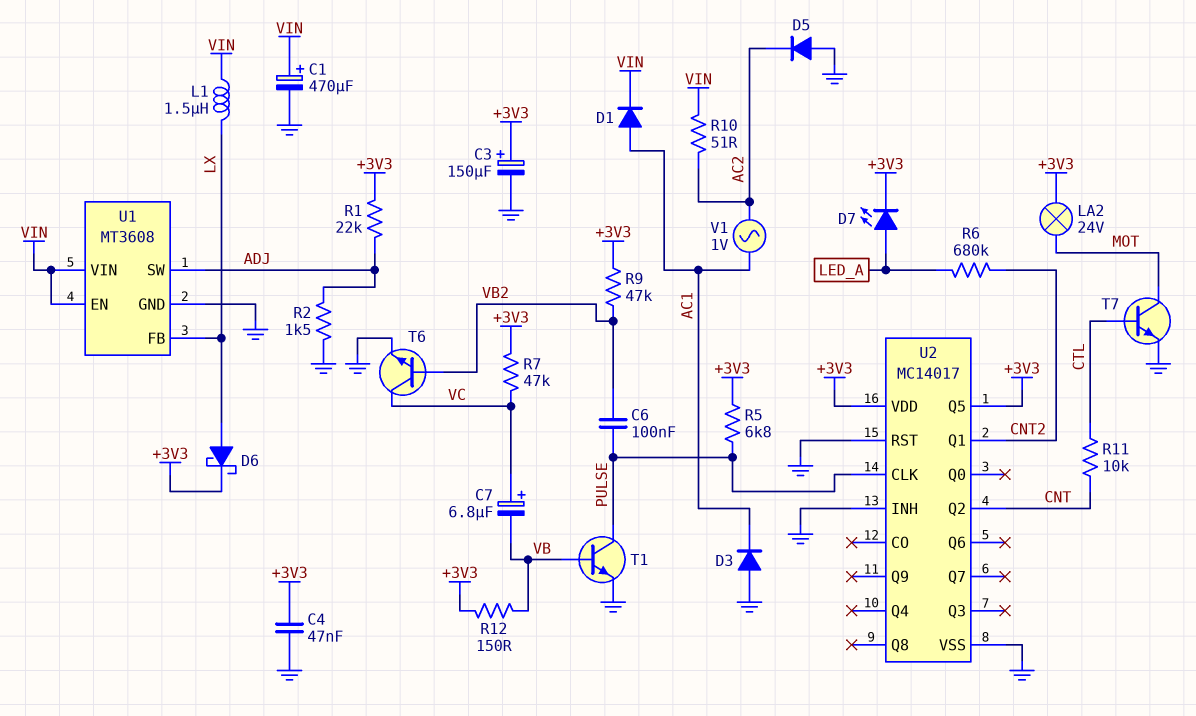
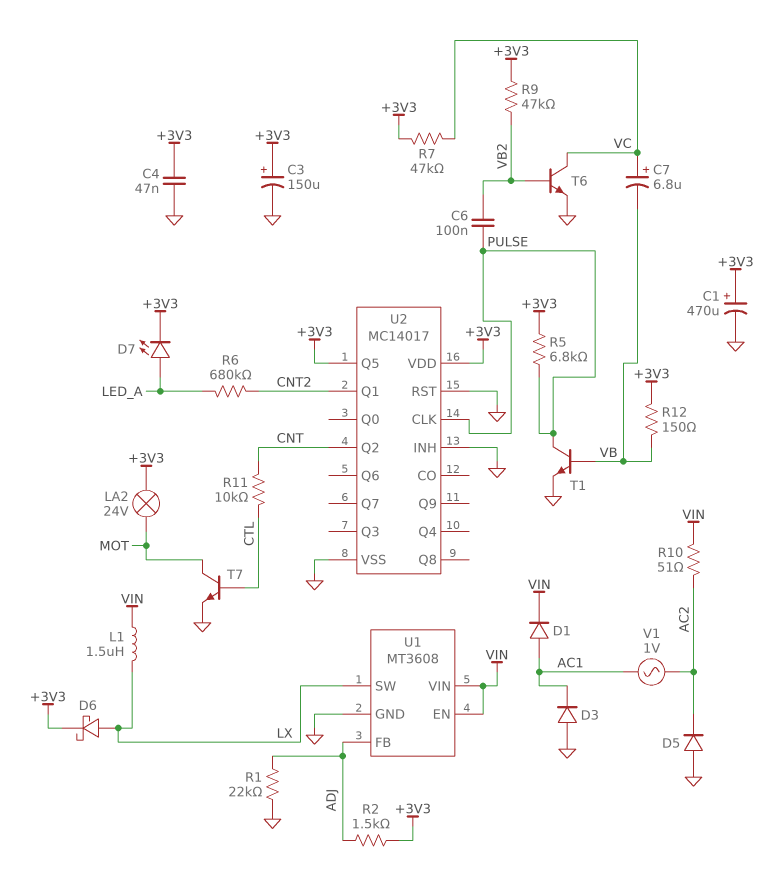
C1: 470uF (plus VIN, minus GND) -> 470uF (plus +3V3, minus GND)
R1: 22k (+3V3, ADJ) -> 22k (ADJ, GND)
R2: 1.5k (ADJ, GND) -> 1.5k (+3V3, ADJ)
U1 pin FB: LX -> ADJ
U1 pin SW: ADJ -> LX

